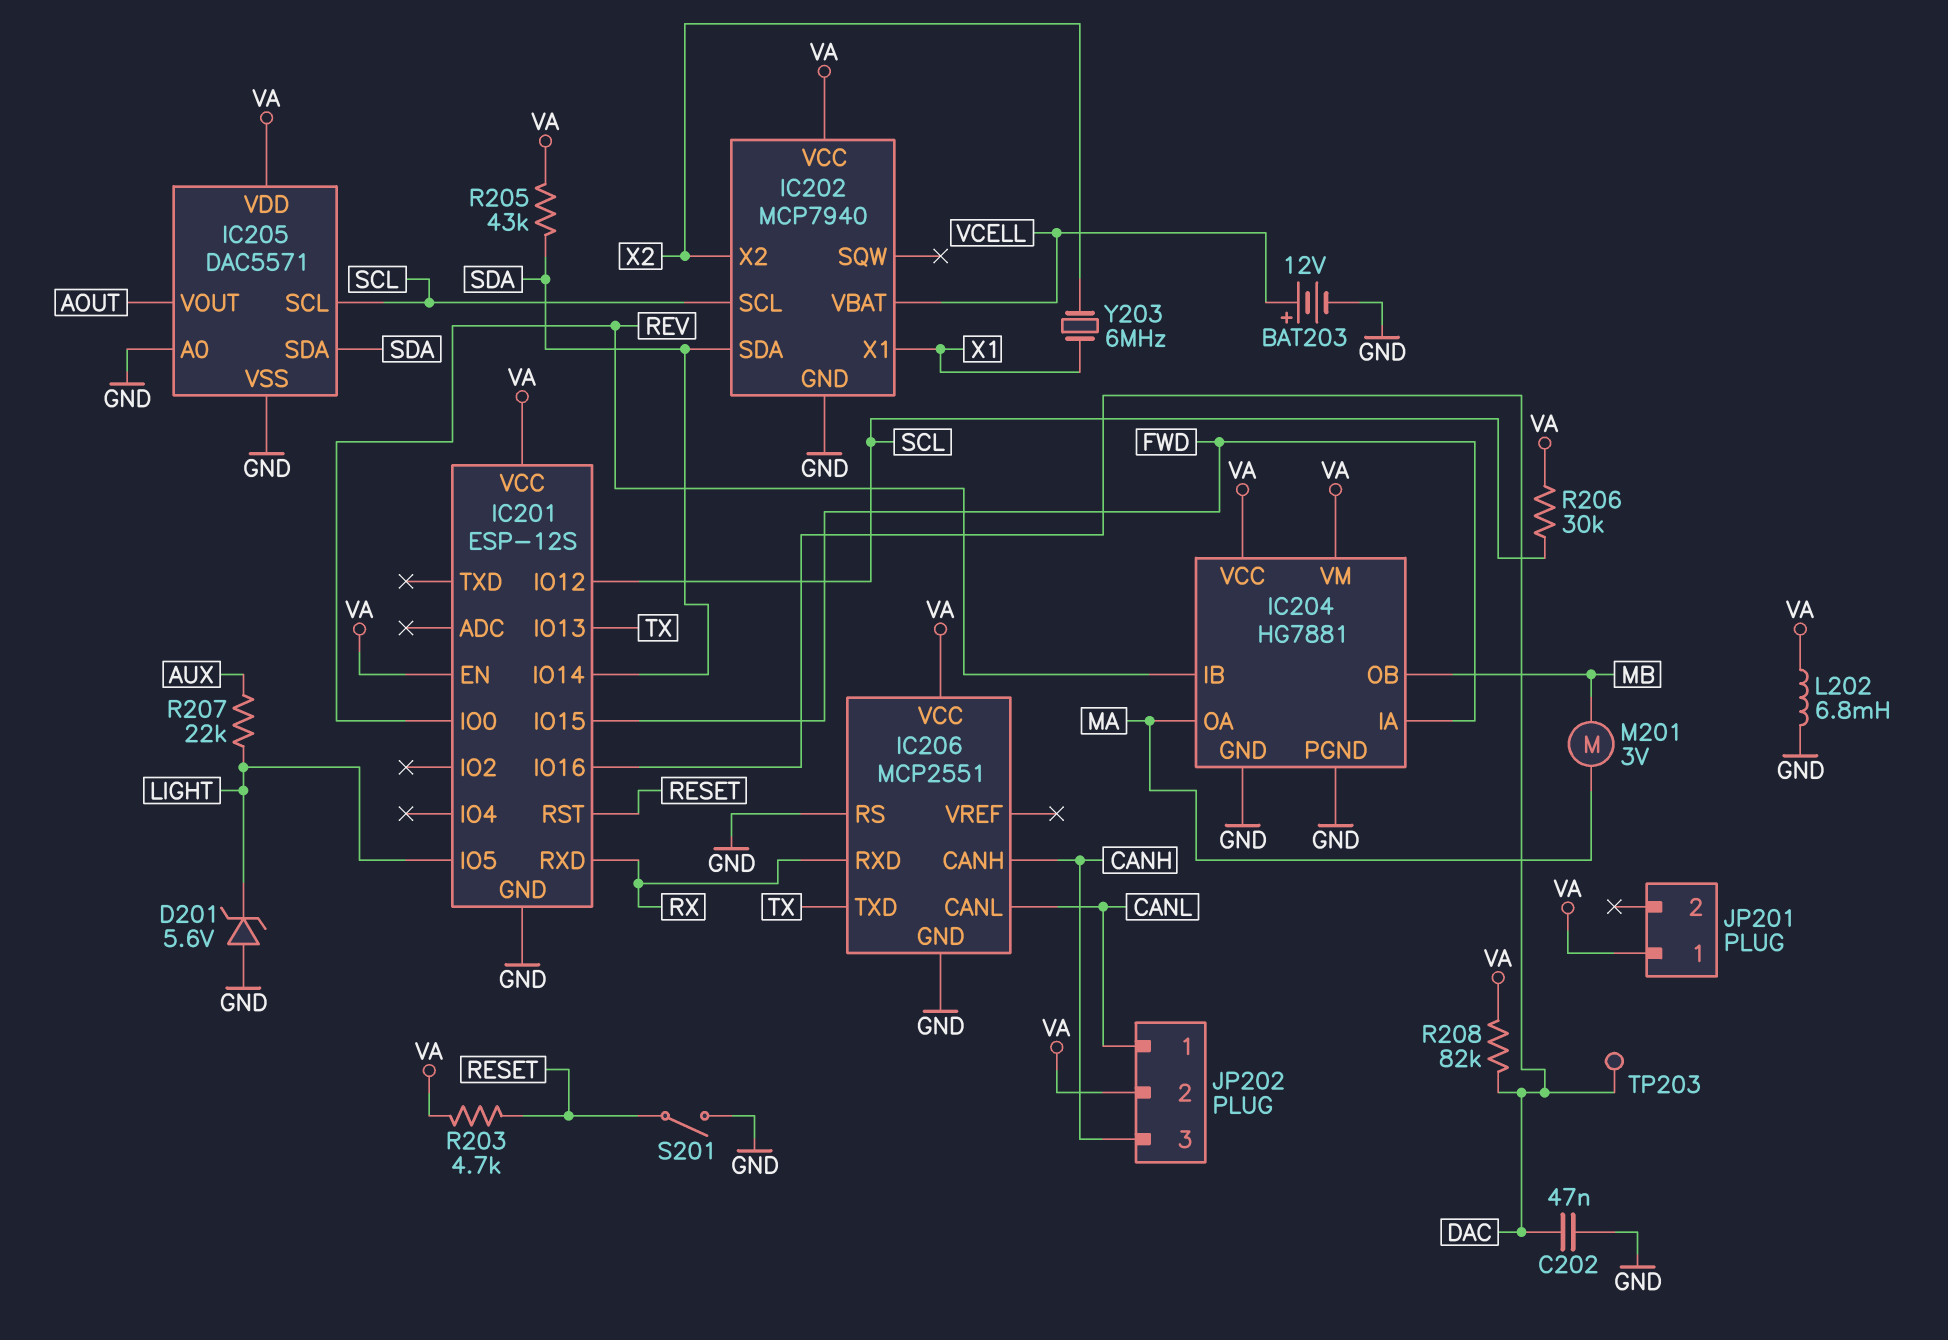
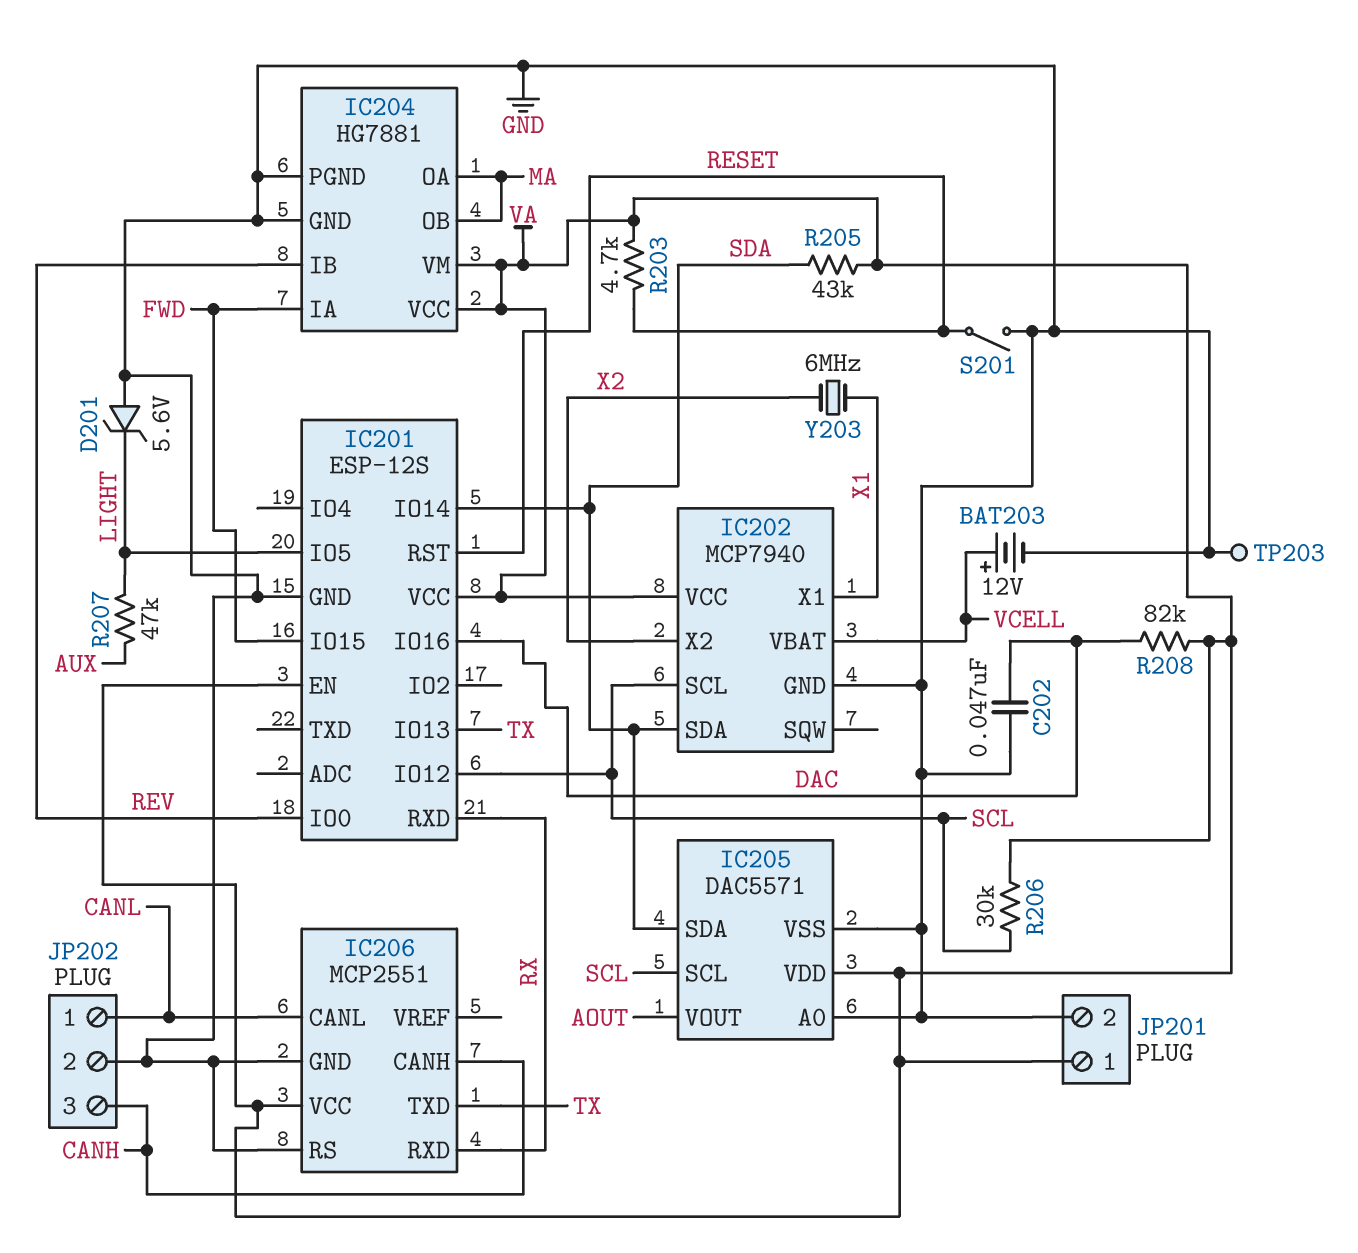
IC204 pin OB: MB -> MA
JP201 pin 2: none -> GND
JP202 pin 2: VA -> GND
L202: 6.8mH (GND, VA) -> none
M201: motor 3V (MA, MB) -> none
R207: 22k (AUX, LIGHT) -> 47k (AUX, LIGHT)
TP203: test point (DAC) -> test point (GND)

